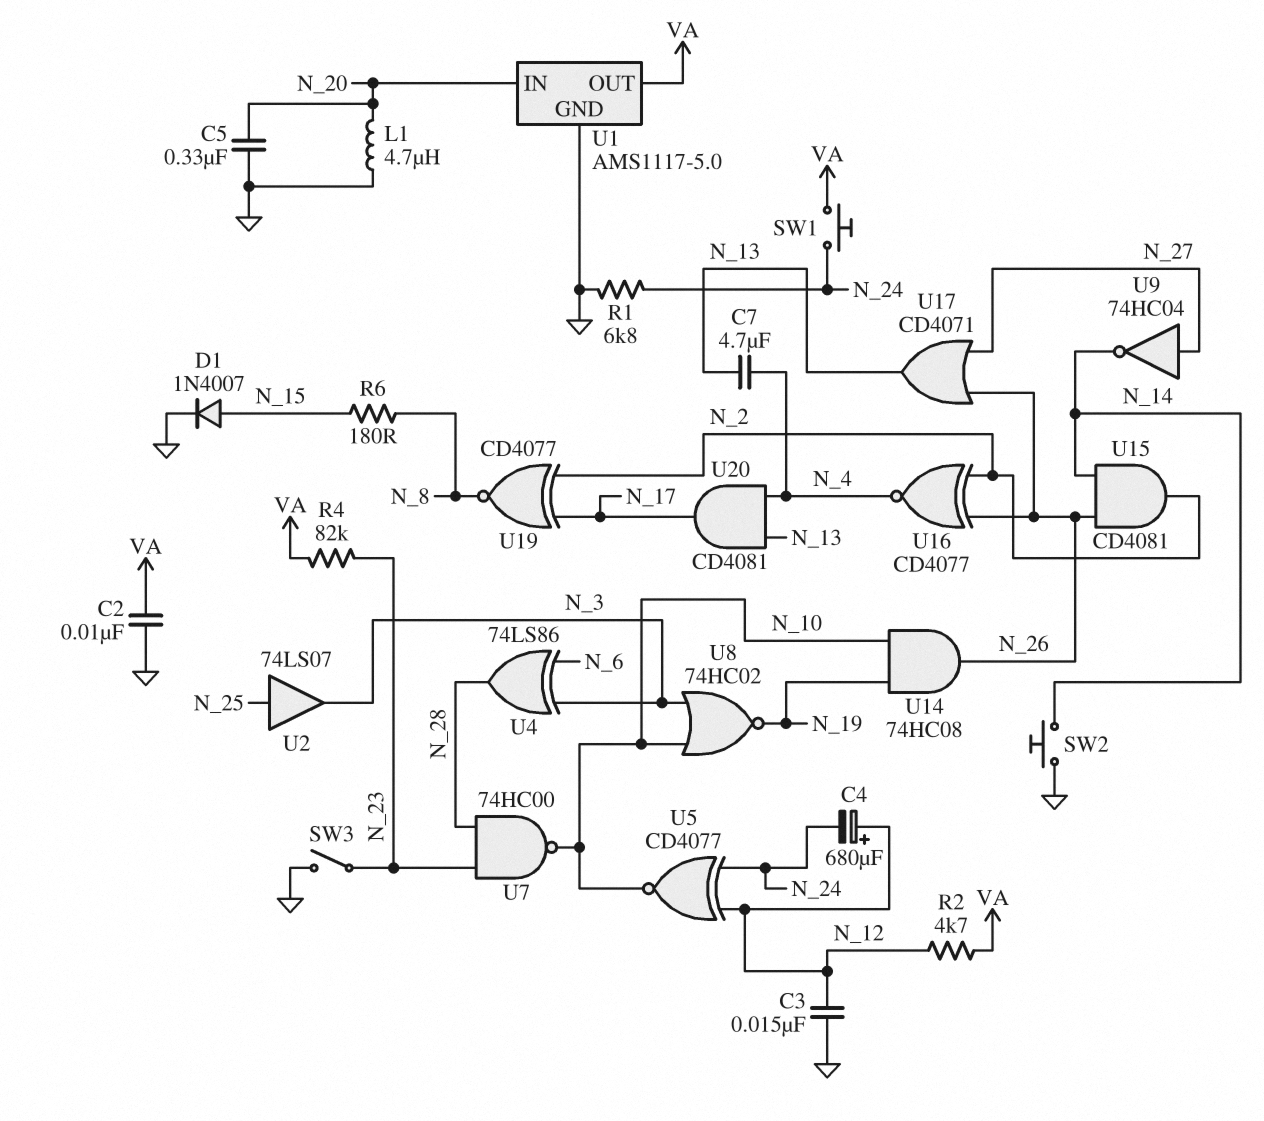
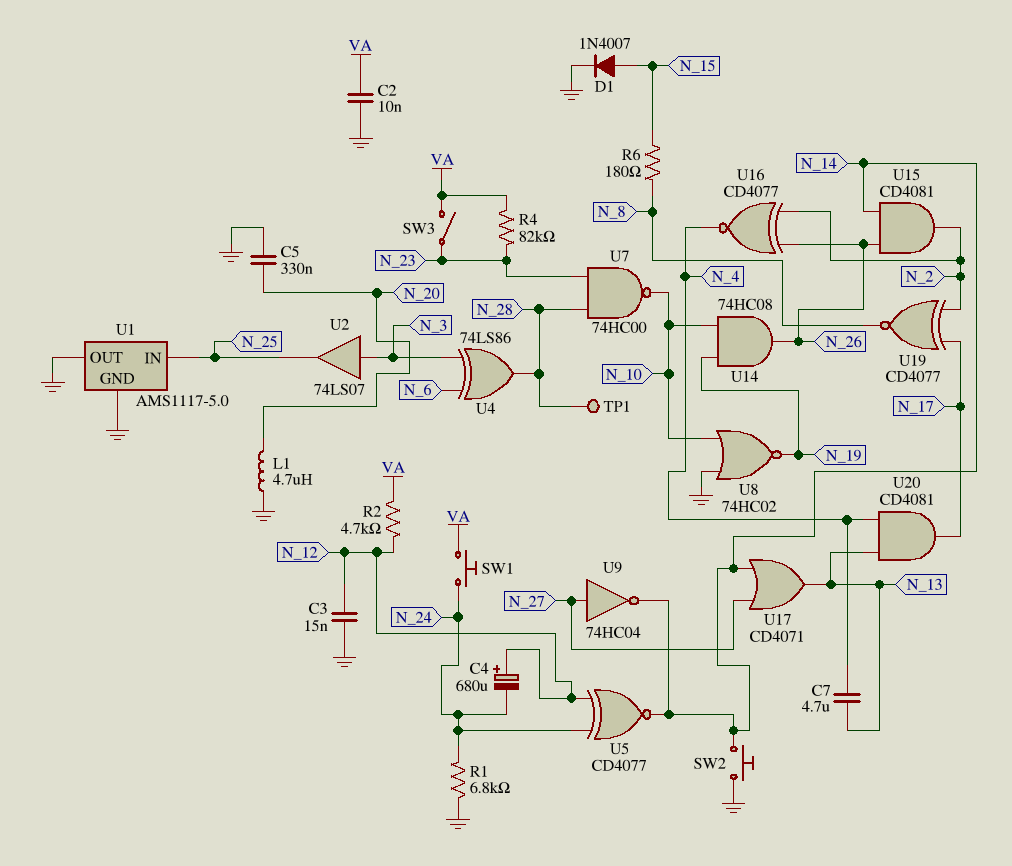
SW3: switch (GND, N_23) -> switch (N_23, VA)
TP1: none -> test point (N_28)
U1 pin IN: N_20 -> N_25
U1 pin OUT: VA -> GND
U2: buffer 74LS07 (in N_25, out N_3) -> buffer 74LS07 (in N_3, out N_25)
U5: XNOR CD4077 (in N_12, in N_24, out N_10) -> XNOR CD4077 (in N_12, in N_24, out N_14)
U8: NOR 74HC02 (in N_3, in N_10, out N_19) -> NOR 74HC02 (in GND, in N_10, out N_19)
U17: OR CD4071 (in N_26, in N_27, out N_13) -> OR CD4071 (in N_14, in N_27, out N_13)

